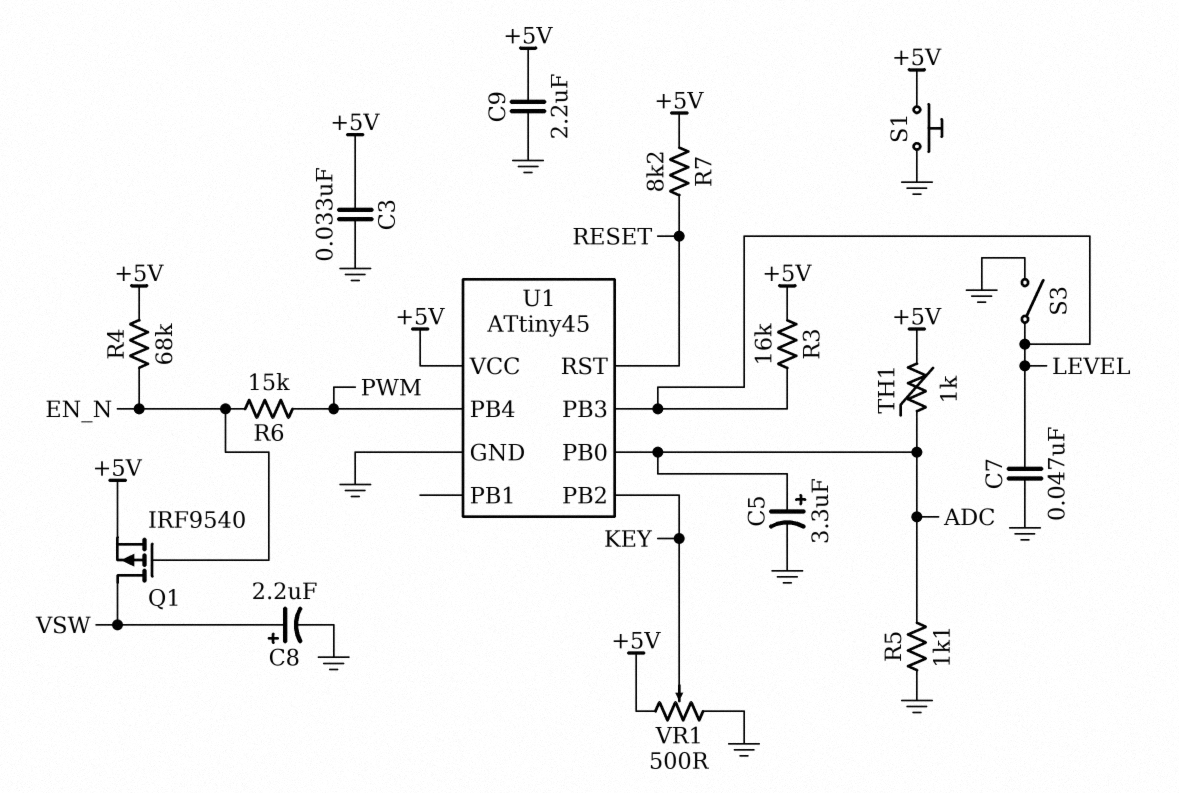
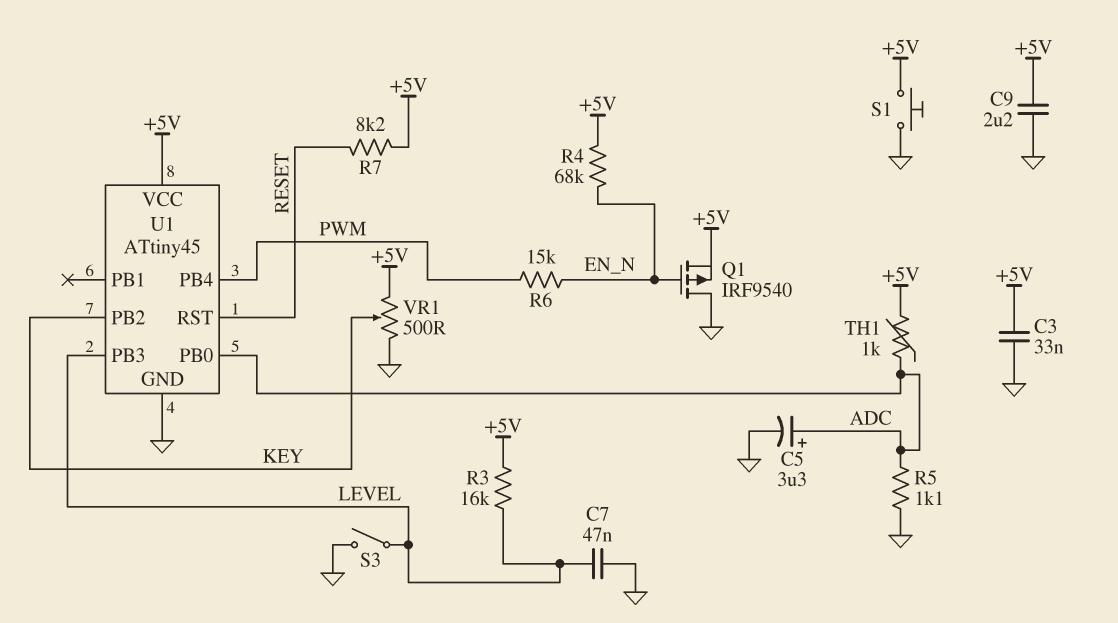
C8: 2.2uF (plus VSW, minus GND) -> none
Q1: PMOS IRF9540 (G EN_N, D VSW, S +5V) -> PMOS IRF9540 (G EN_N, D GND, S +5V)

